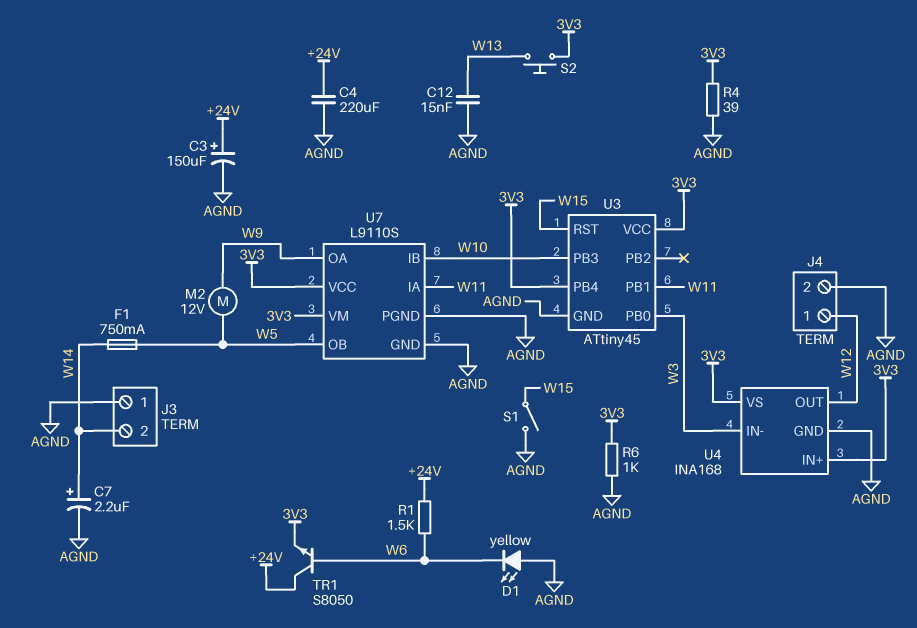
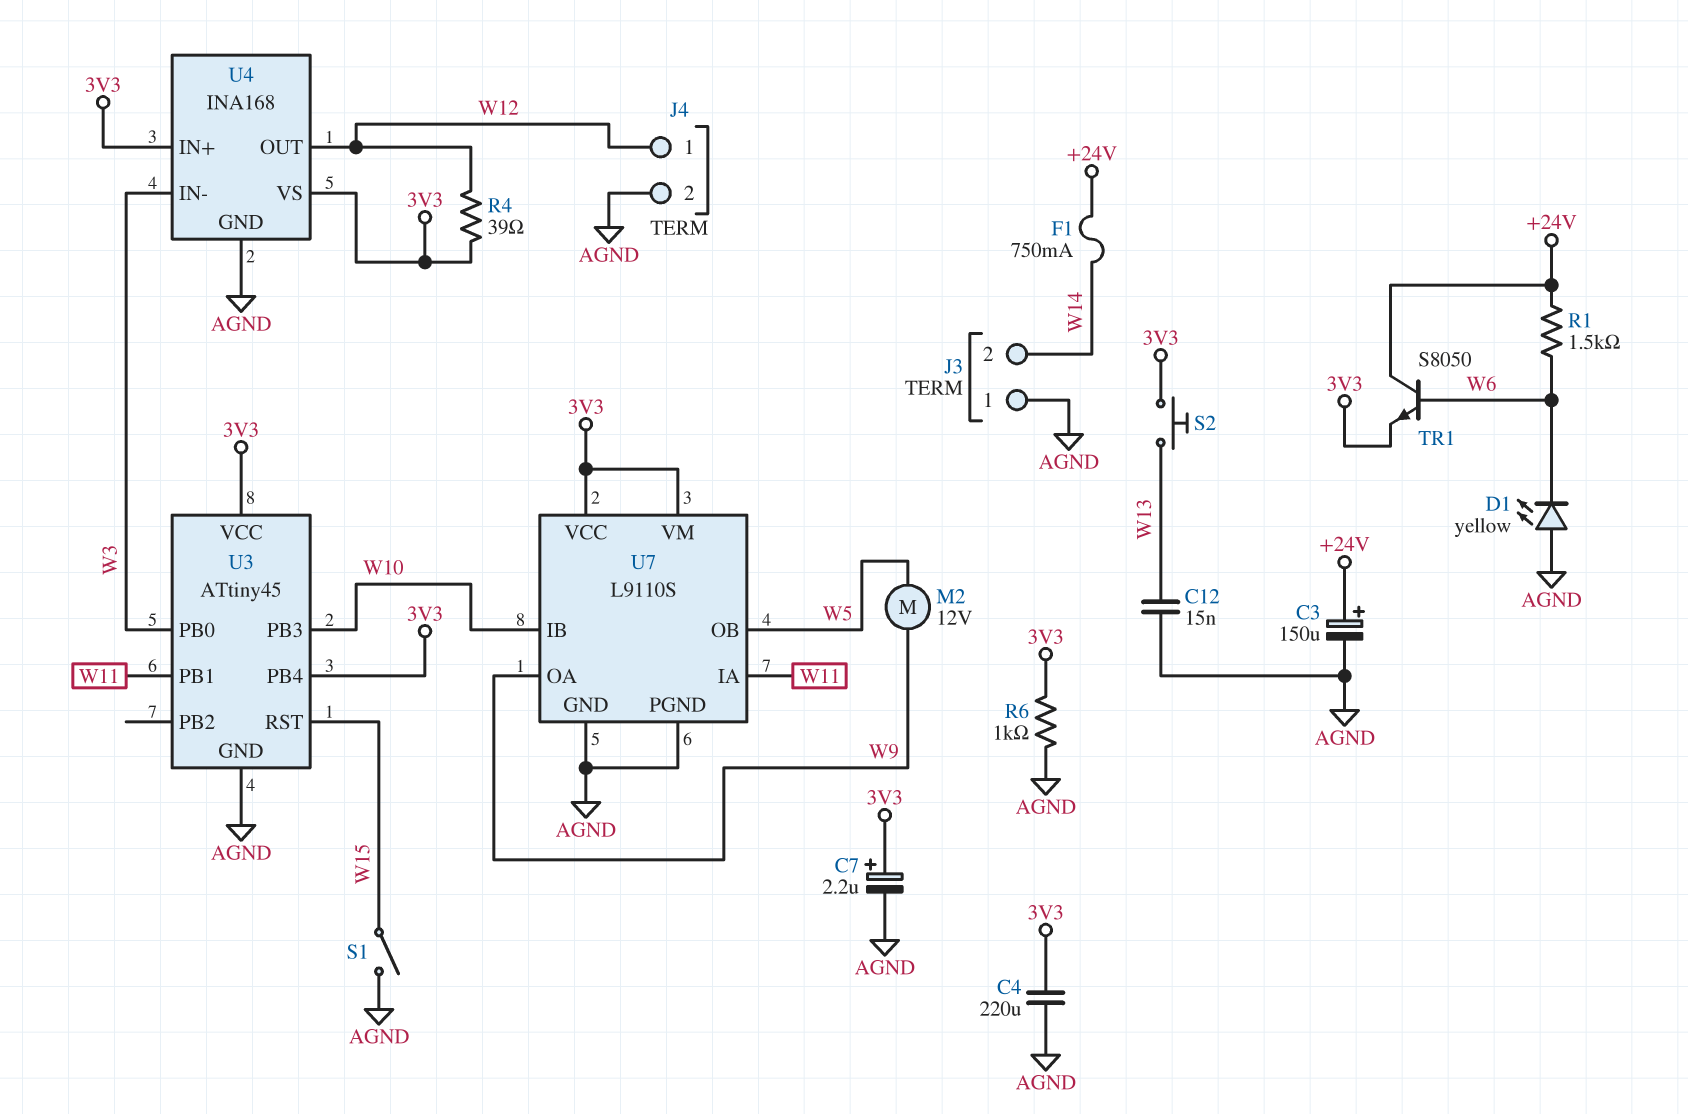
C4: 220uF (+24V, AGND) -> 220uF (3V3, AGND)
C7: 2.2uF (plus W14, minus AGND) -> 2.2uF (plus 3V3, minus AGND)
F1: 750mA (W5, W14) -> 750mA (+24V, W14)
R4: 39 (3V3, AGND) -> 39 (3V3, W12)

